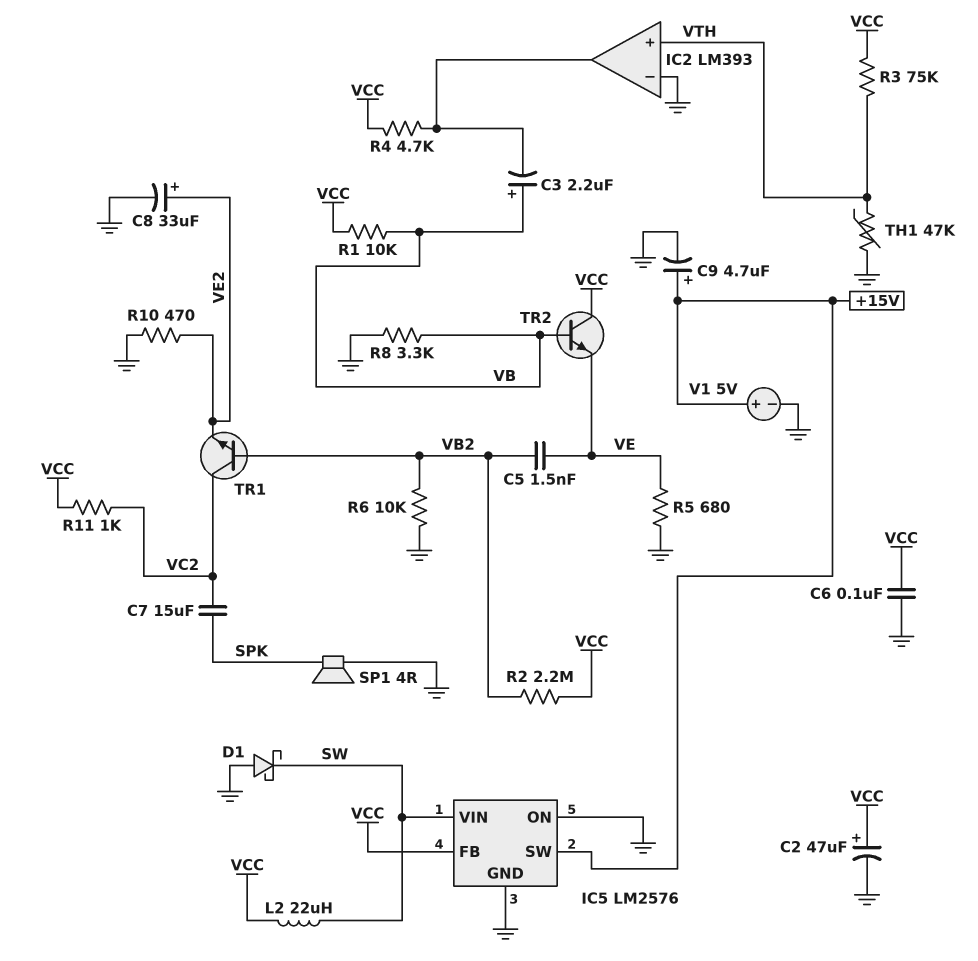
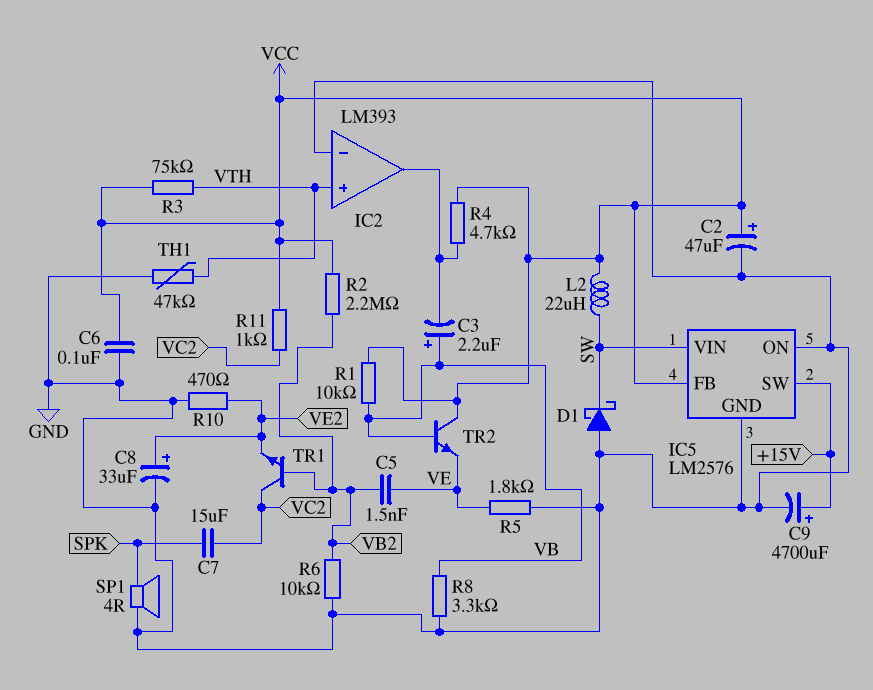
C9: 4.7uF (plus +15V, minus GND) -> 4700uF (plus +15V, minus GND)
R5: 680 (GND, VE) -> 1.8k (GND, VE)
V1: 5V (plus +15V, minus GND) -> none

